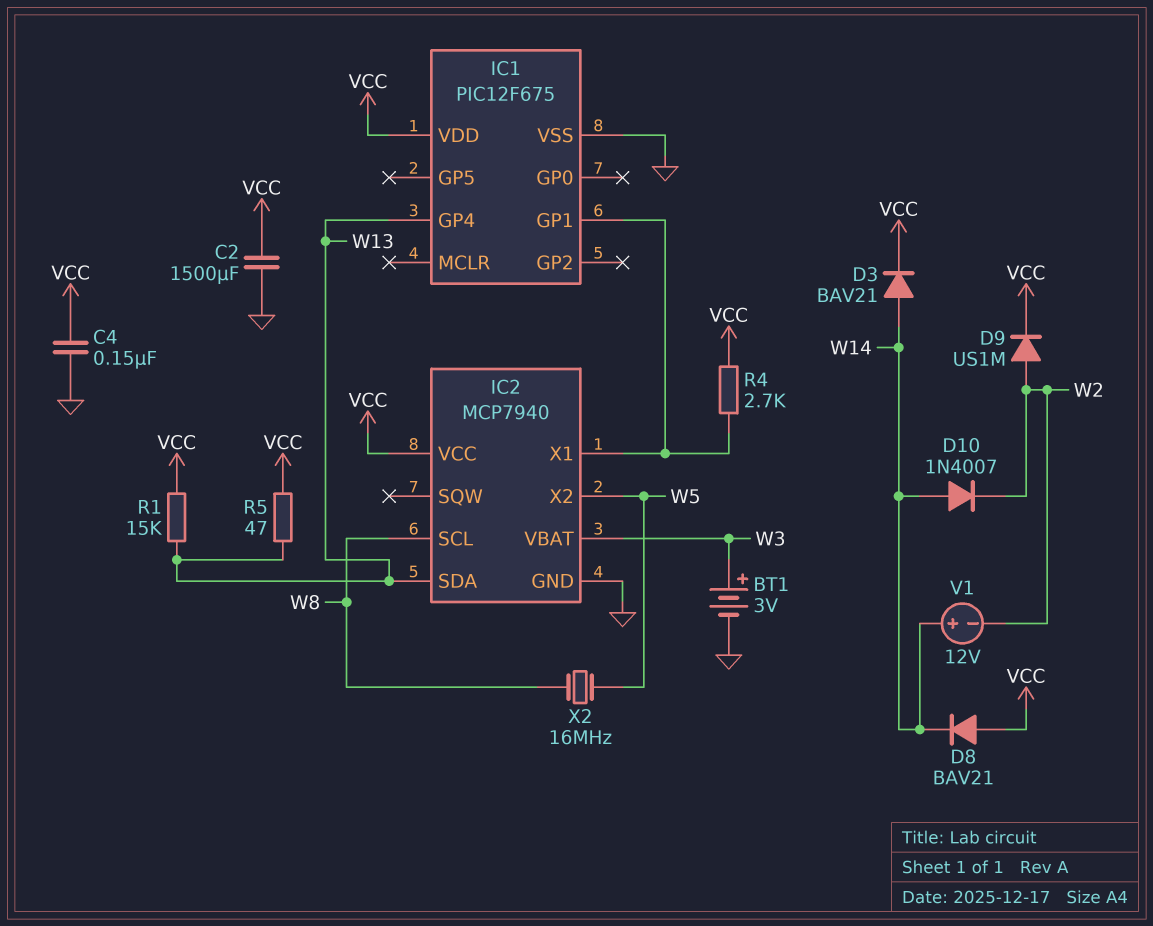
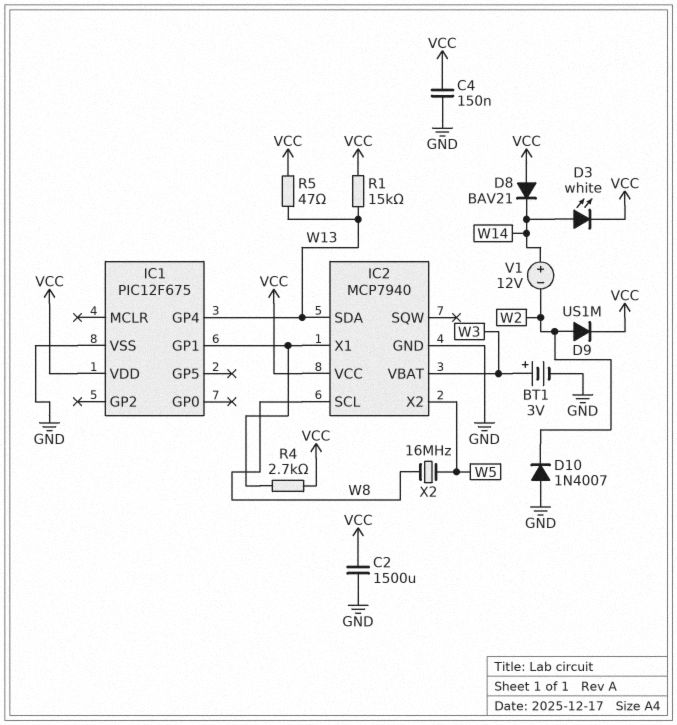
D3: diode BAV21 (A W14, K VCC) -> LED white (A W14, K VCC)
D10: diode 1N4007 (A W14, K W2) -> diode 1N4007 (A GND, K W2)

